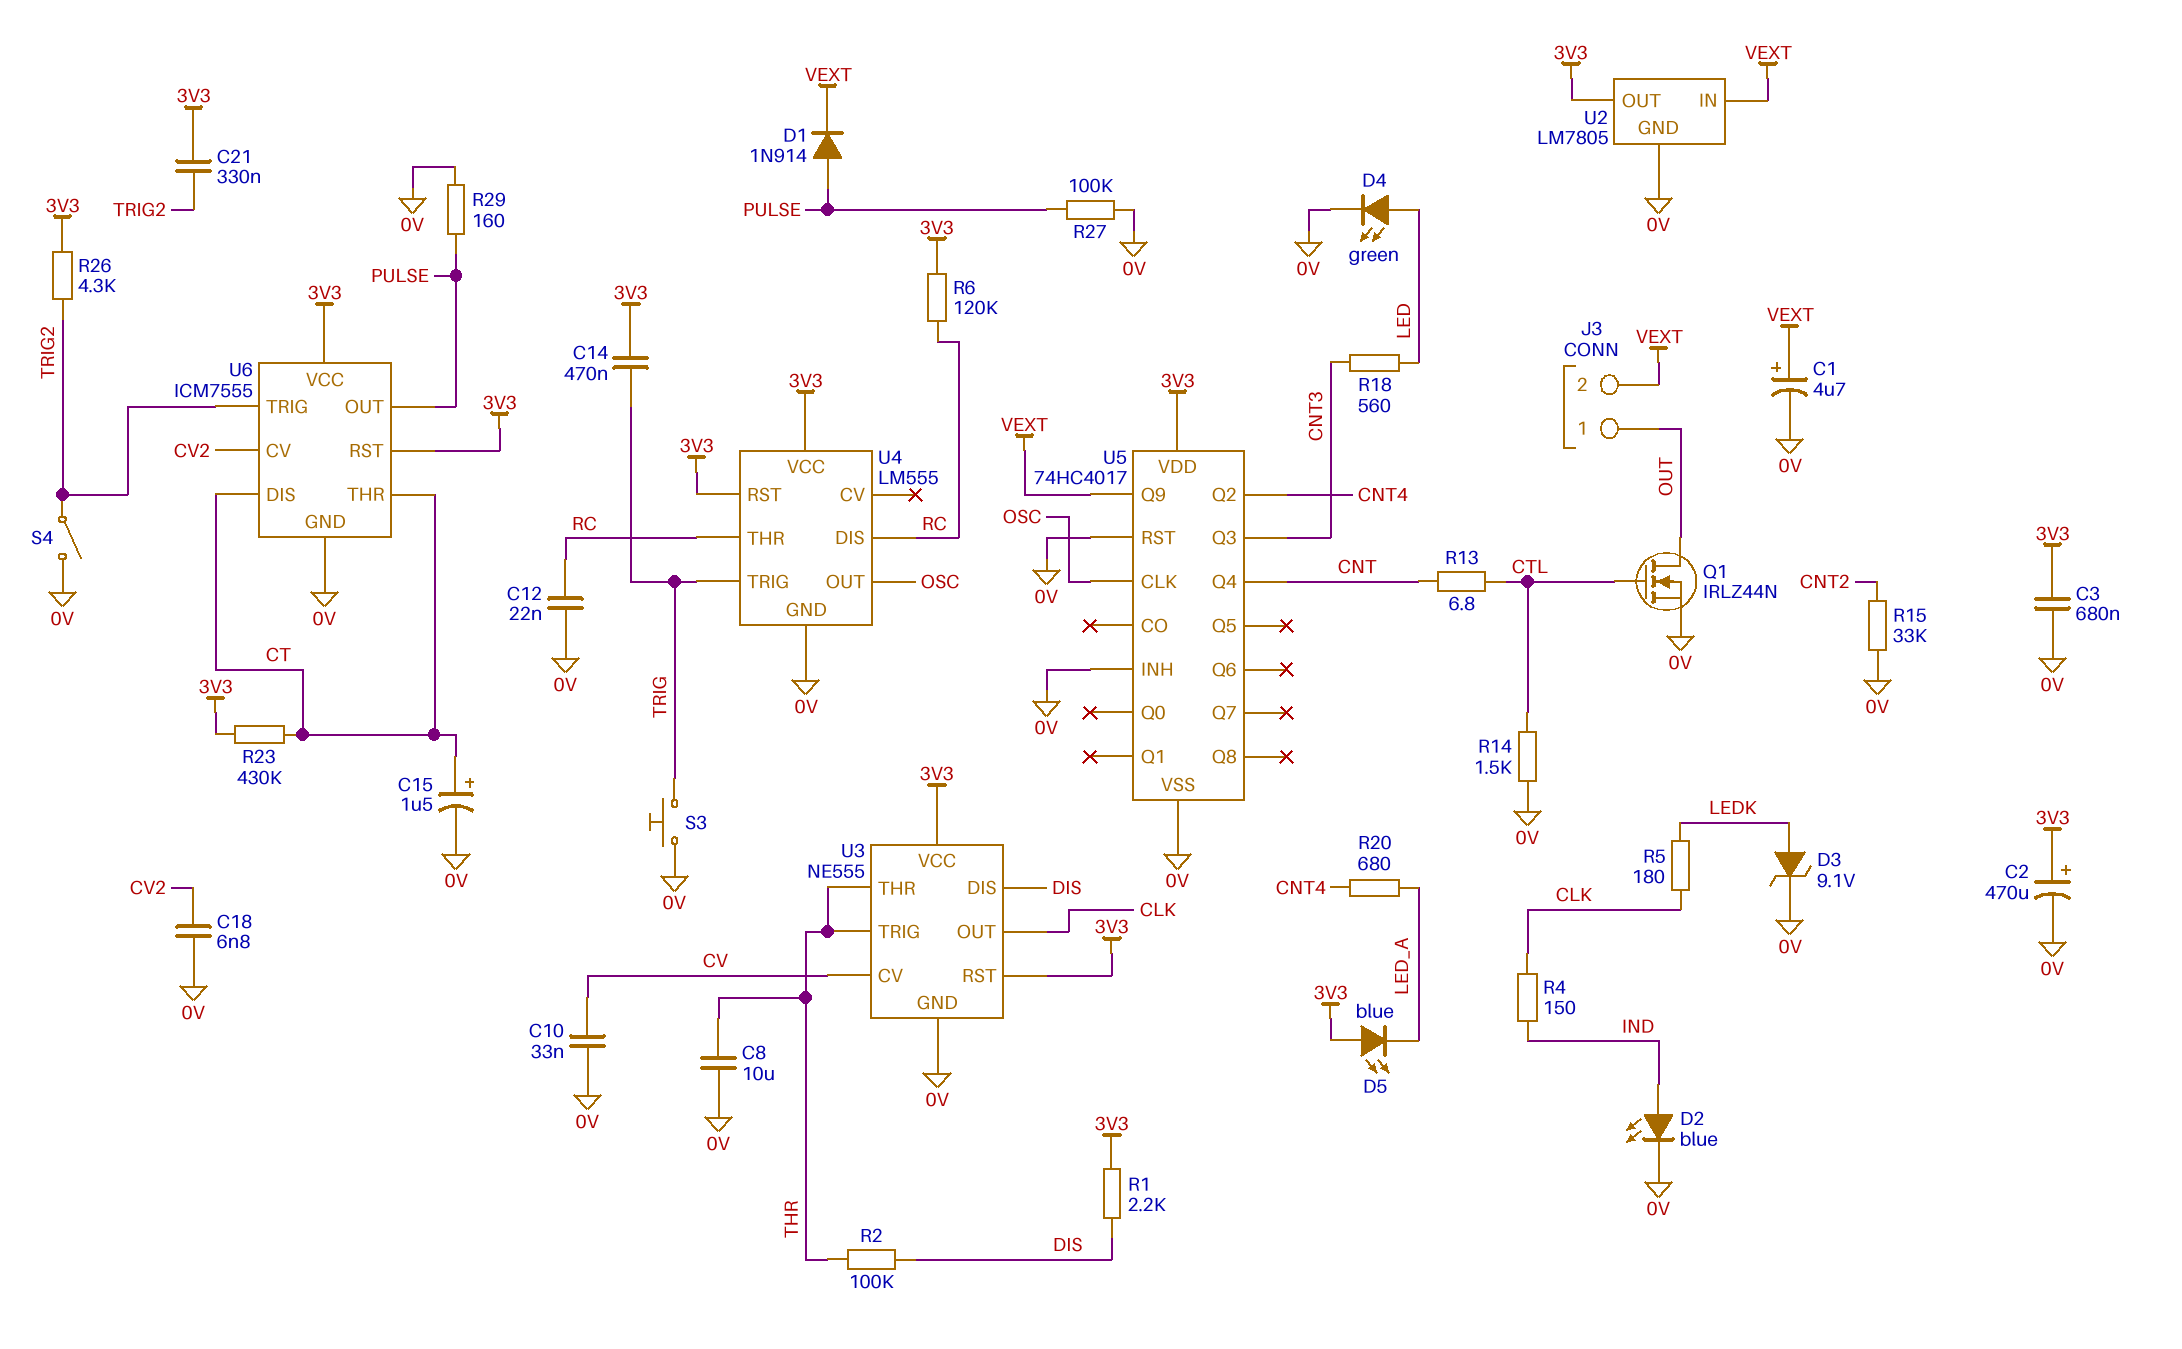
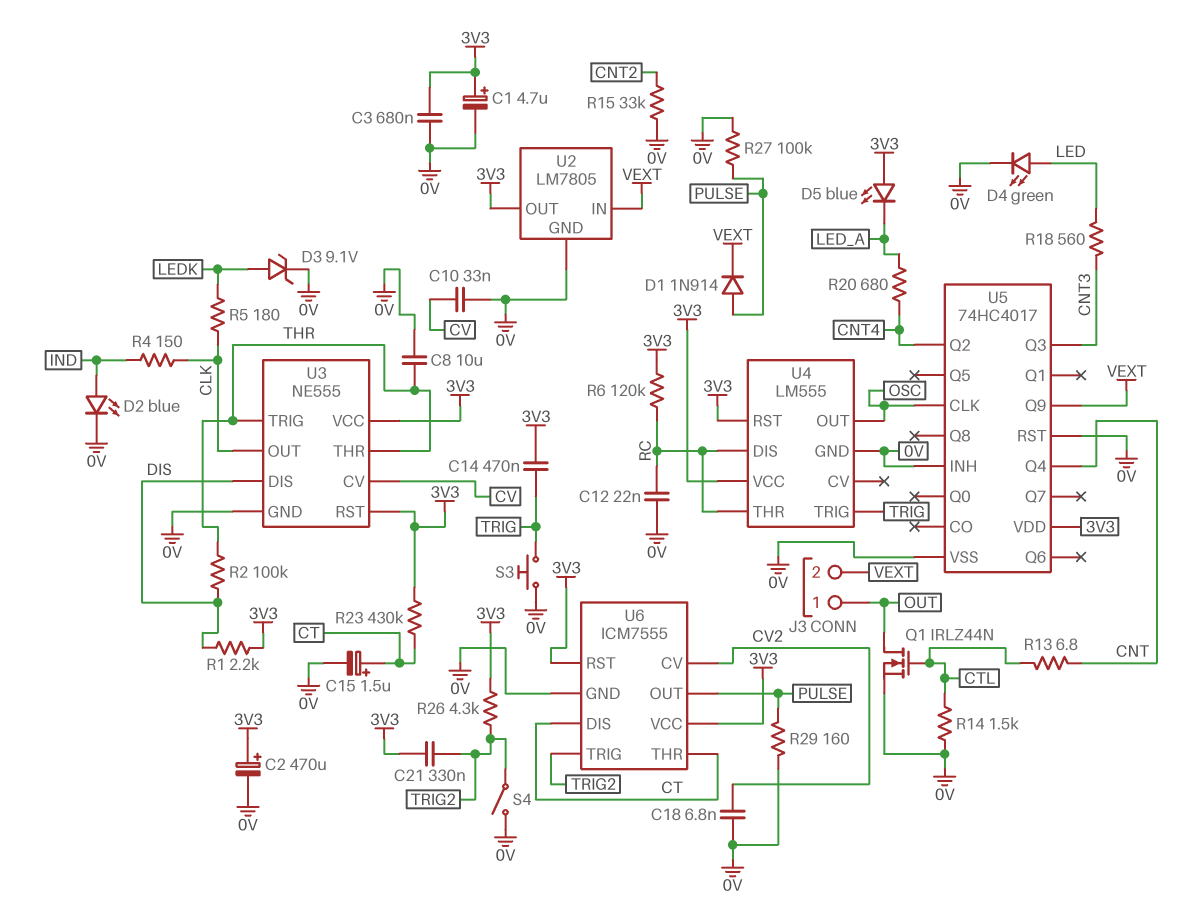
C1: 4.7uF (plus VEXT, minus 0V) -> 4.7uF (plus 3V3, minus 0V)

